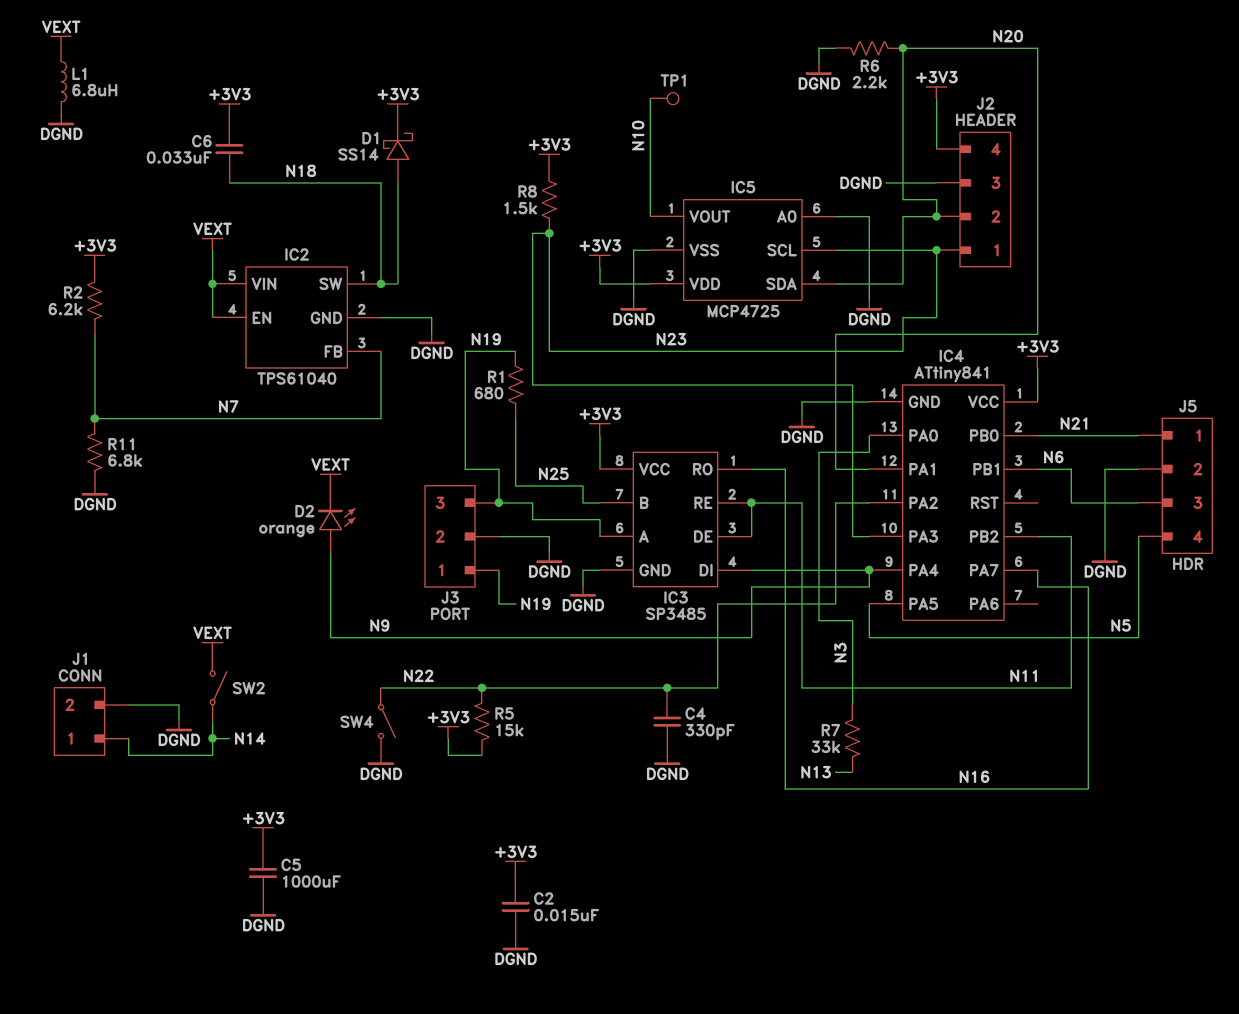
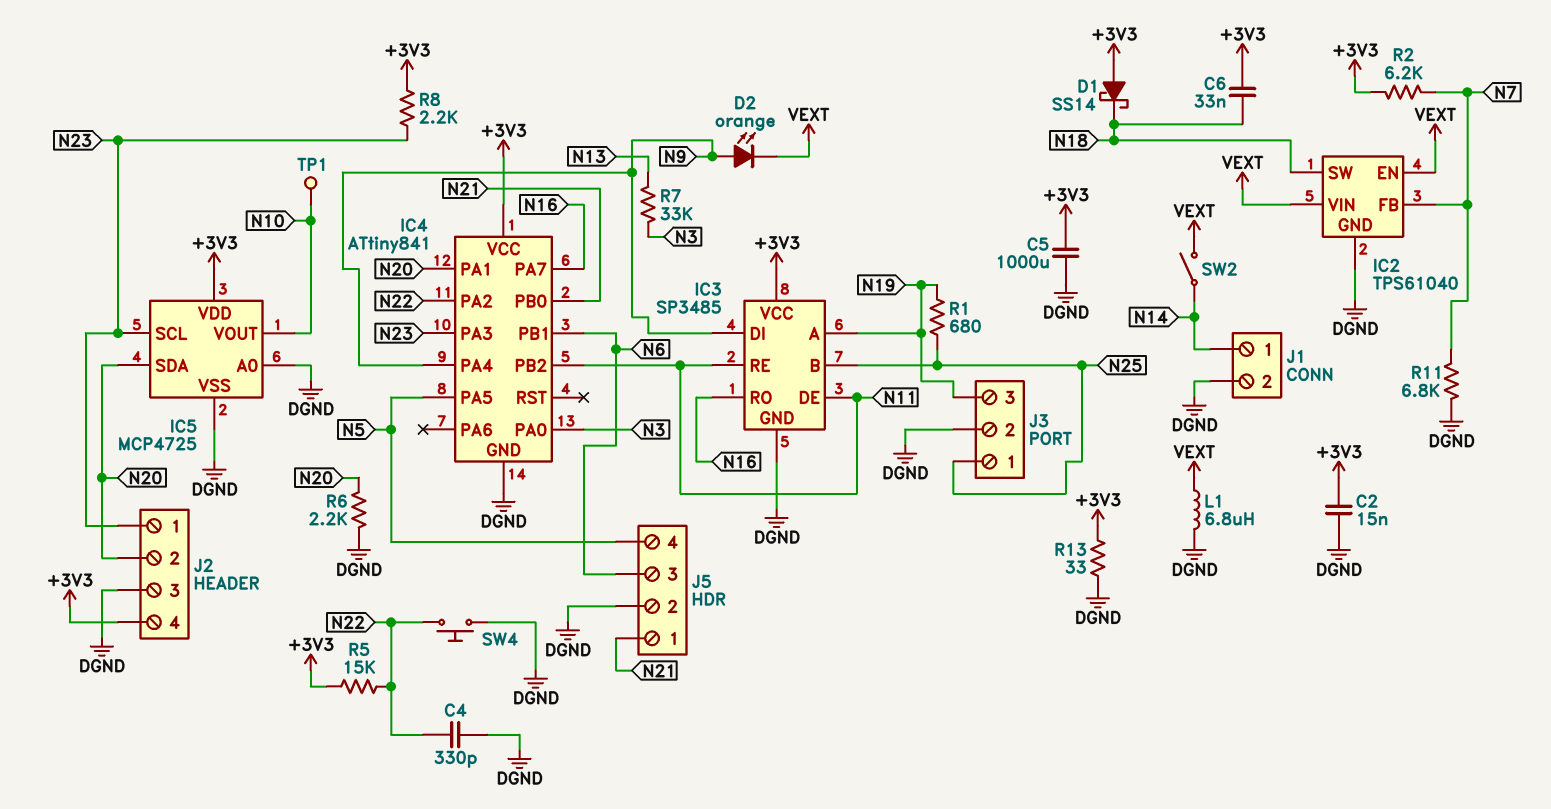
D1: schottky SS14 (A N18, K +3V3) -> schottky SS14 (A +3V3, K N18)
J3 pin 1: N19 -> N25
R8: 1.5k (+3V3, N23) -> 2.2k (+3V3, N23)
R13: none -> 33 (+3V3, DGND)
SW4: switch (DGND, N22) -> button (DGND, N22)

